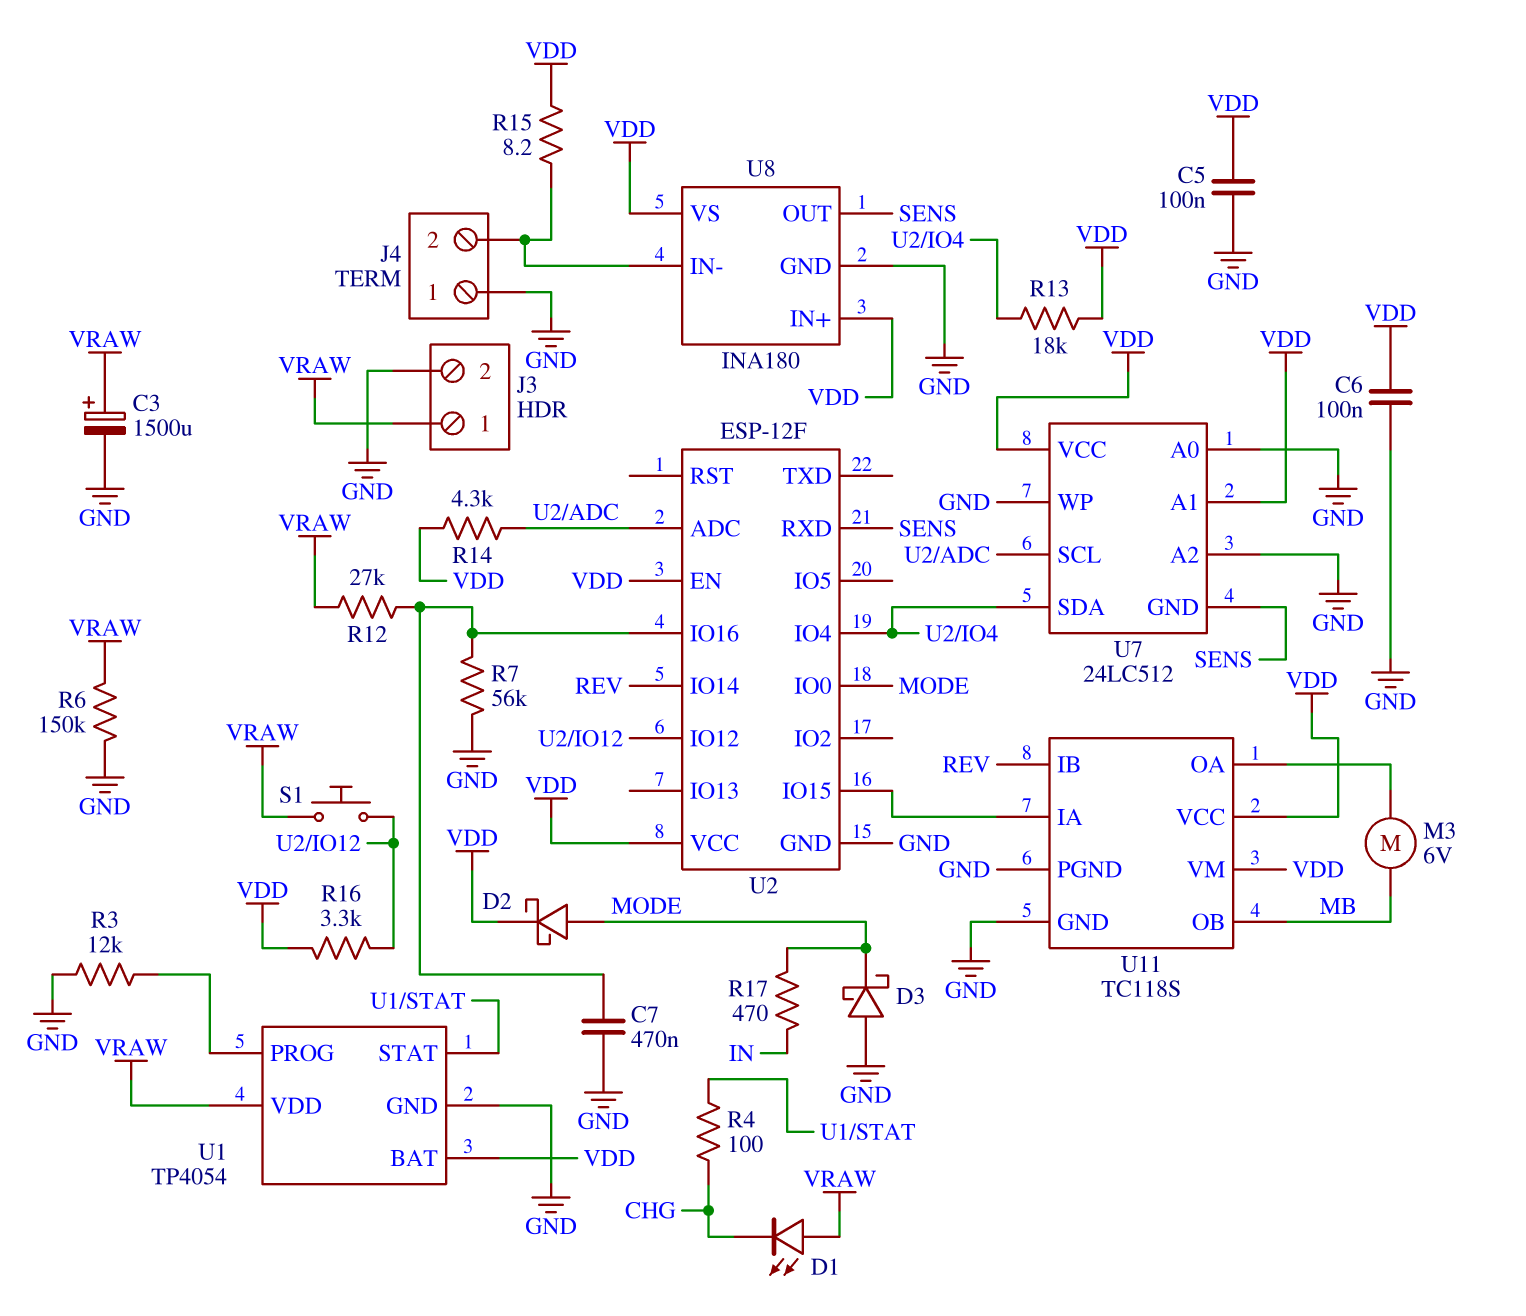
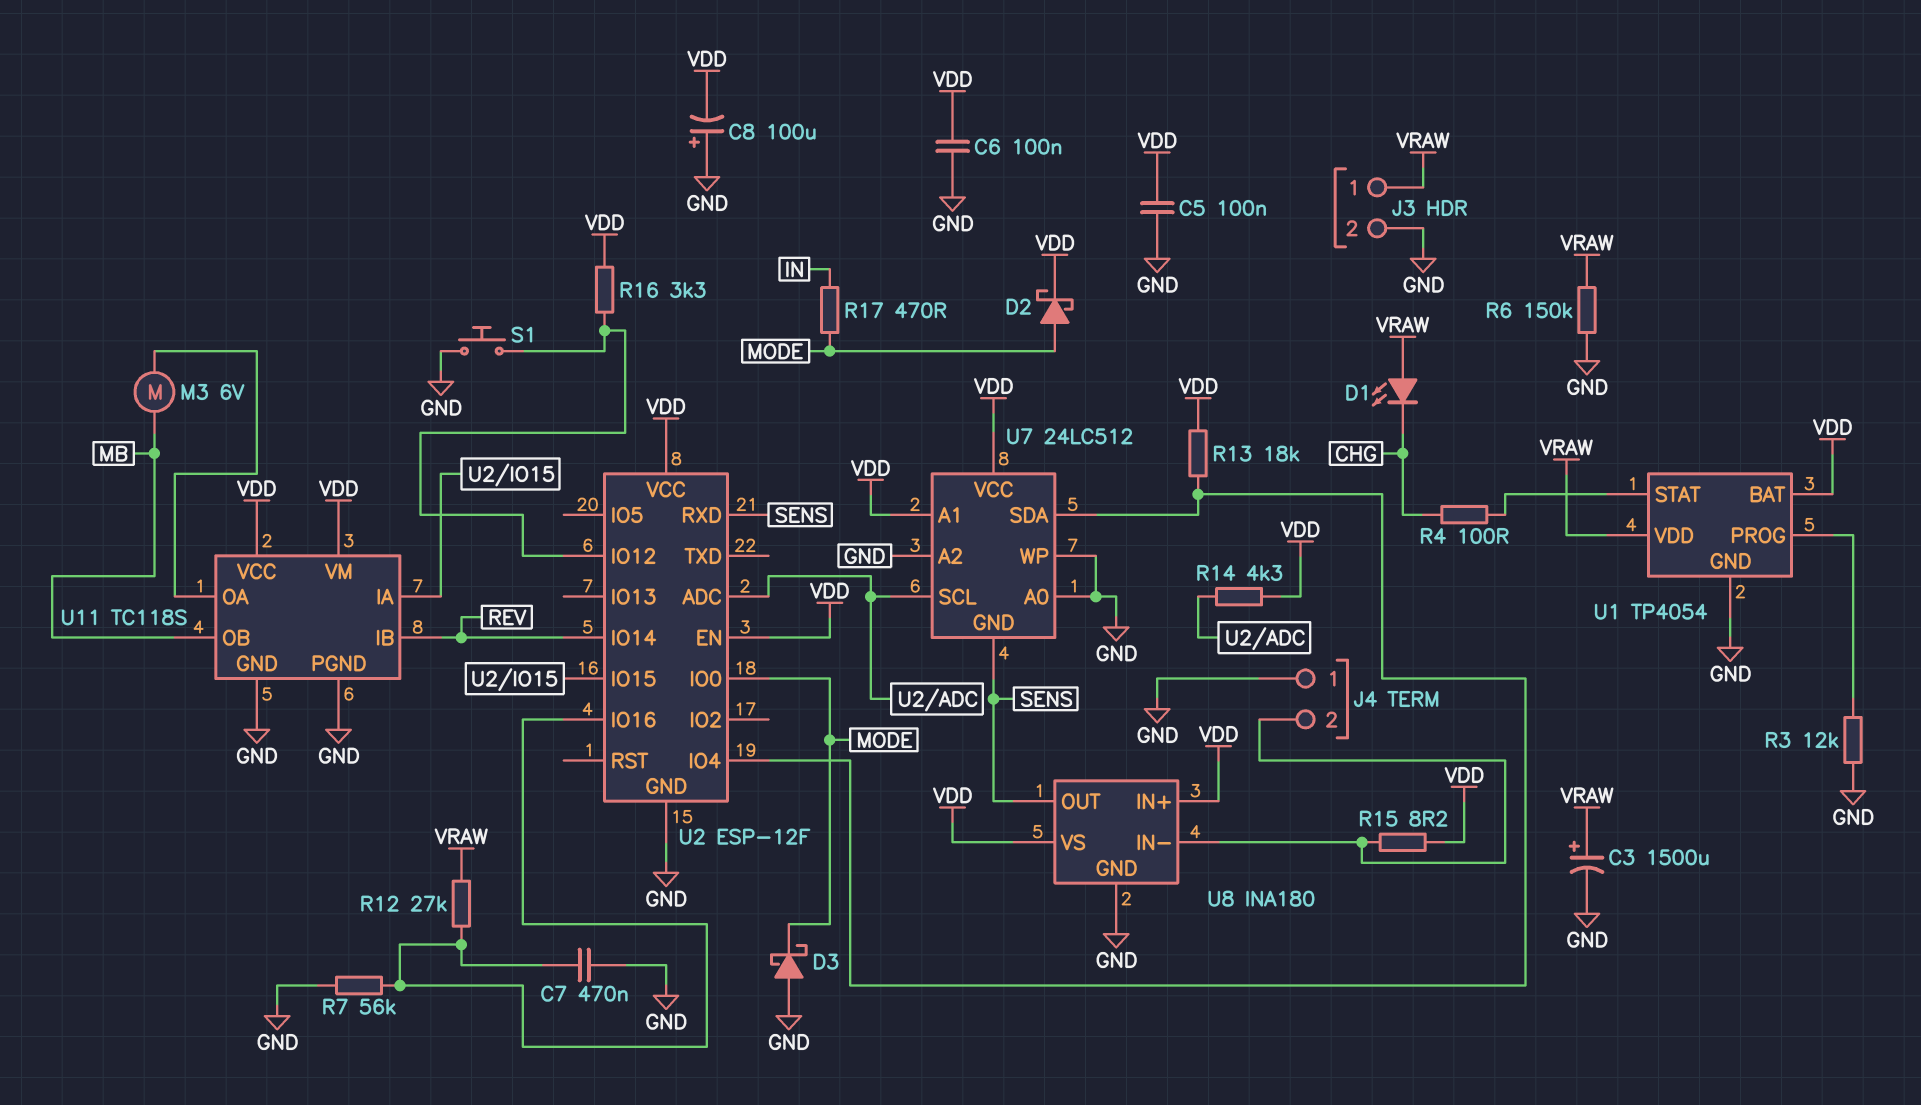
C8: none -> 100uF (plus GND, minus VDD)
S1: button (U2/IO12, VRAW) -> button (GND, U2/IO12)

